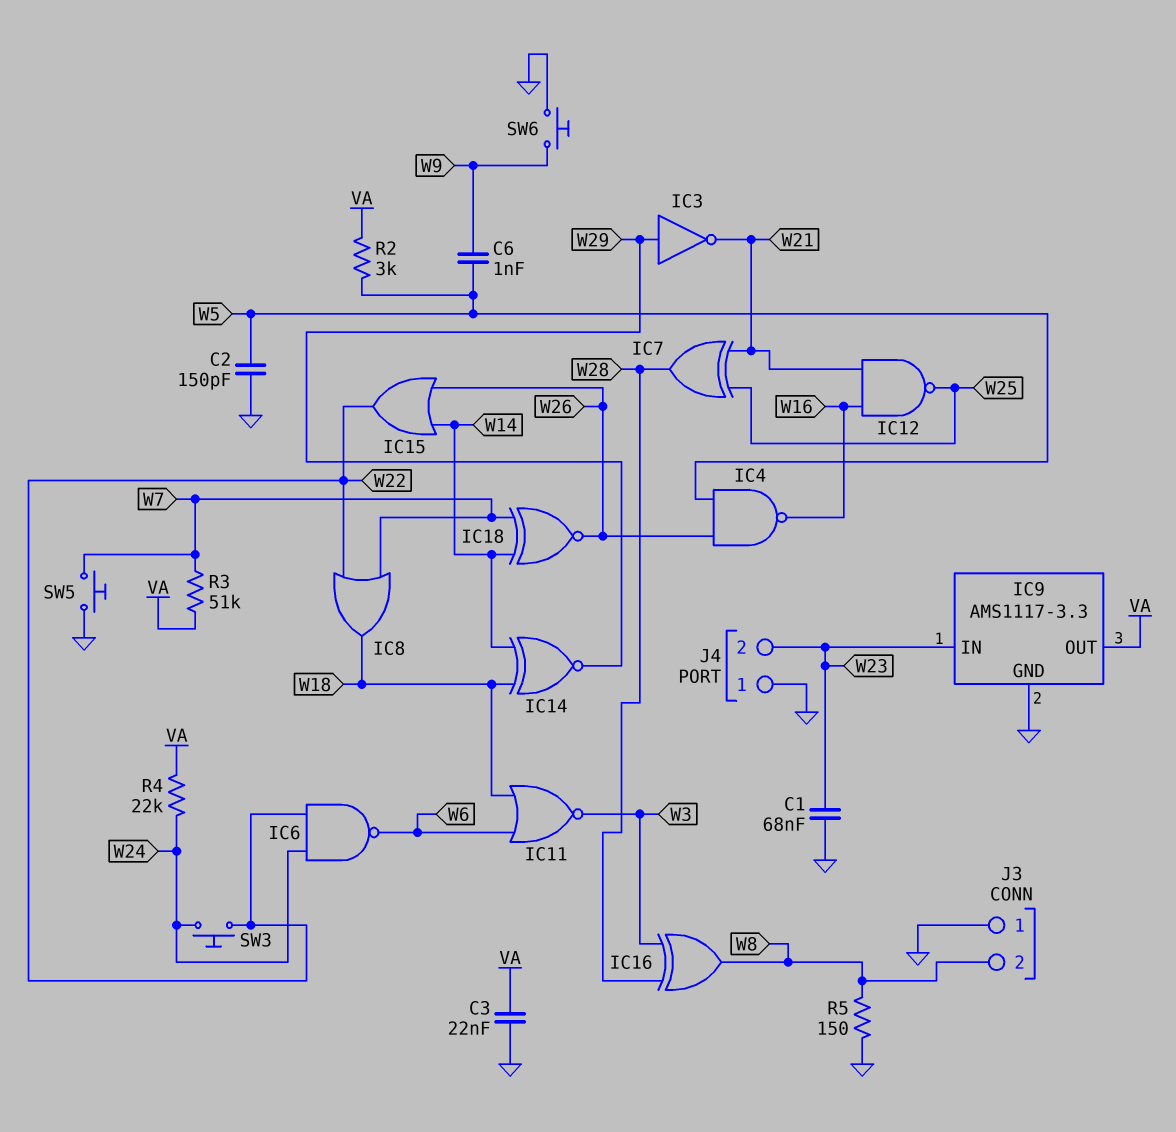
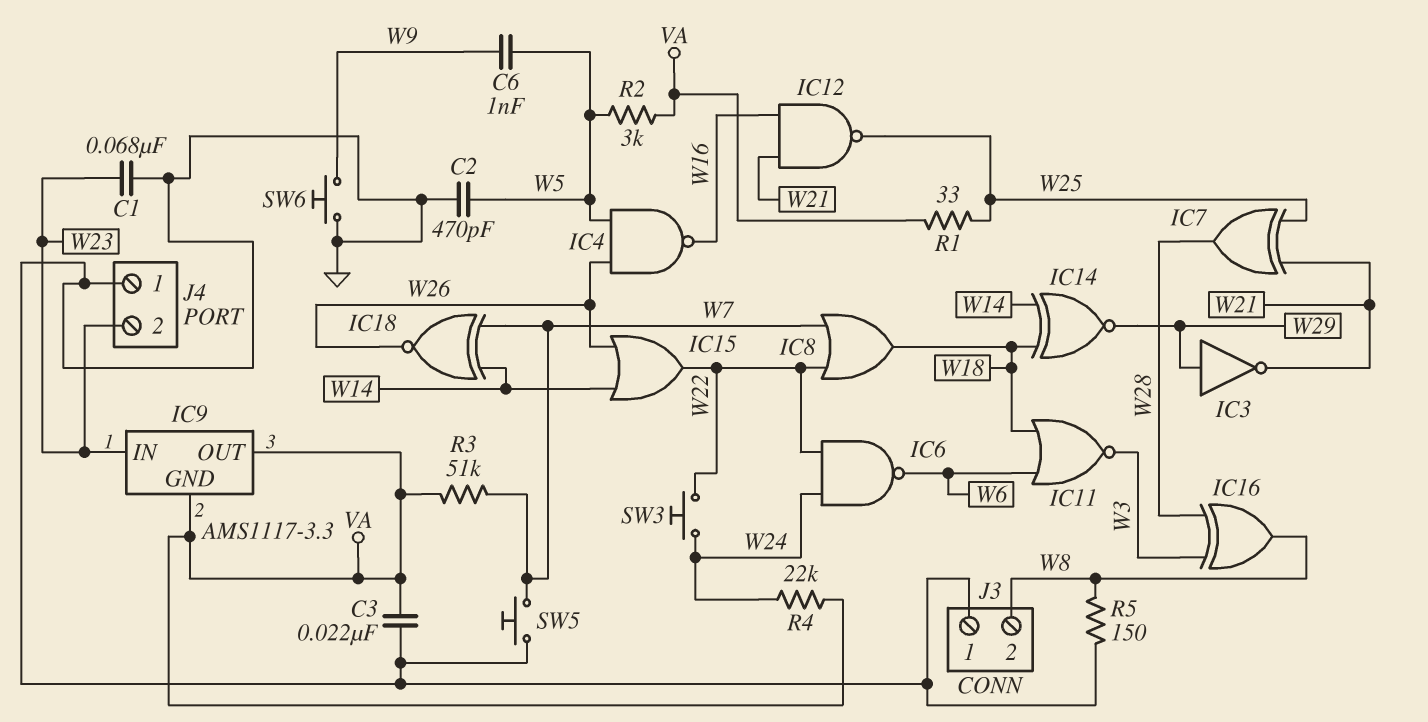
C2: 150pF (GND, W5) -> 470pF (GND, W5)
IC9 pin GND: GND -> VA
R1: none -> 33 (VA, W25)

